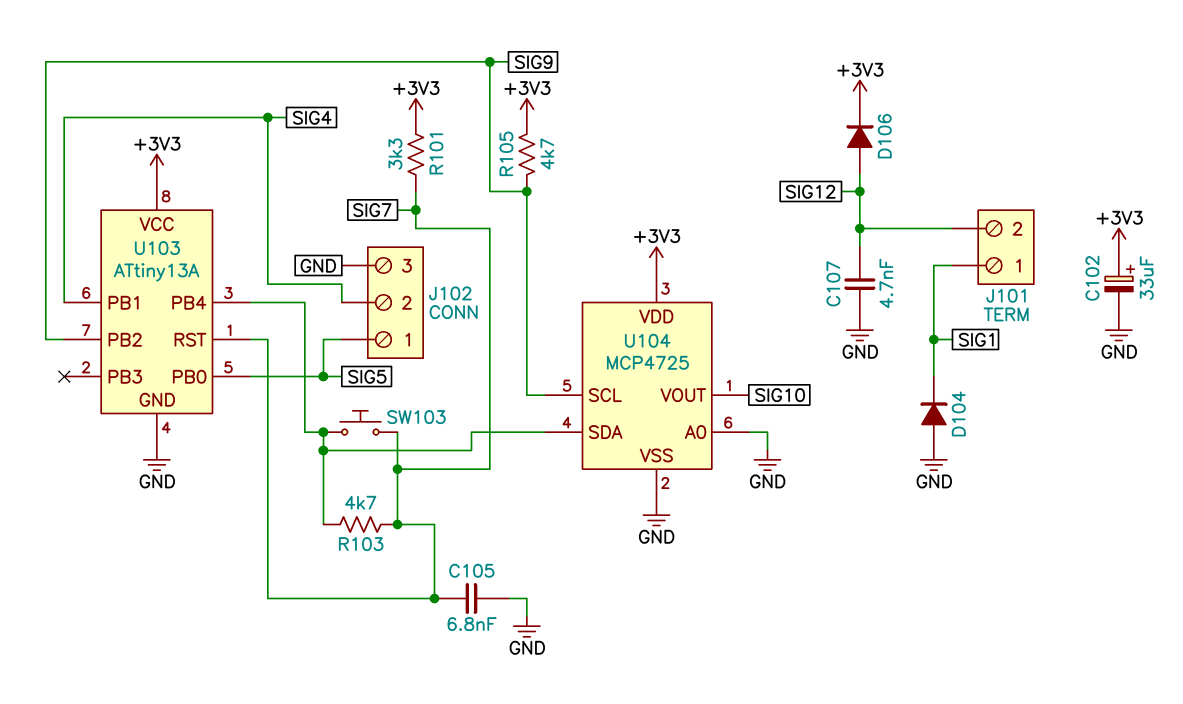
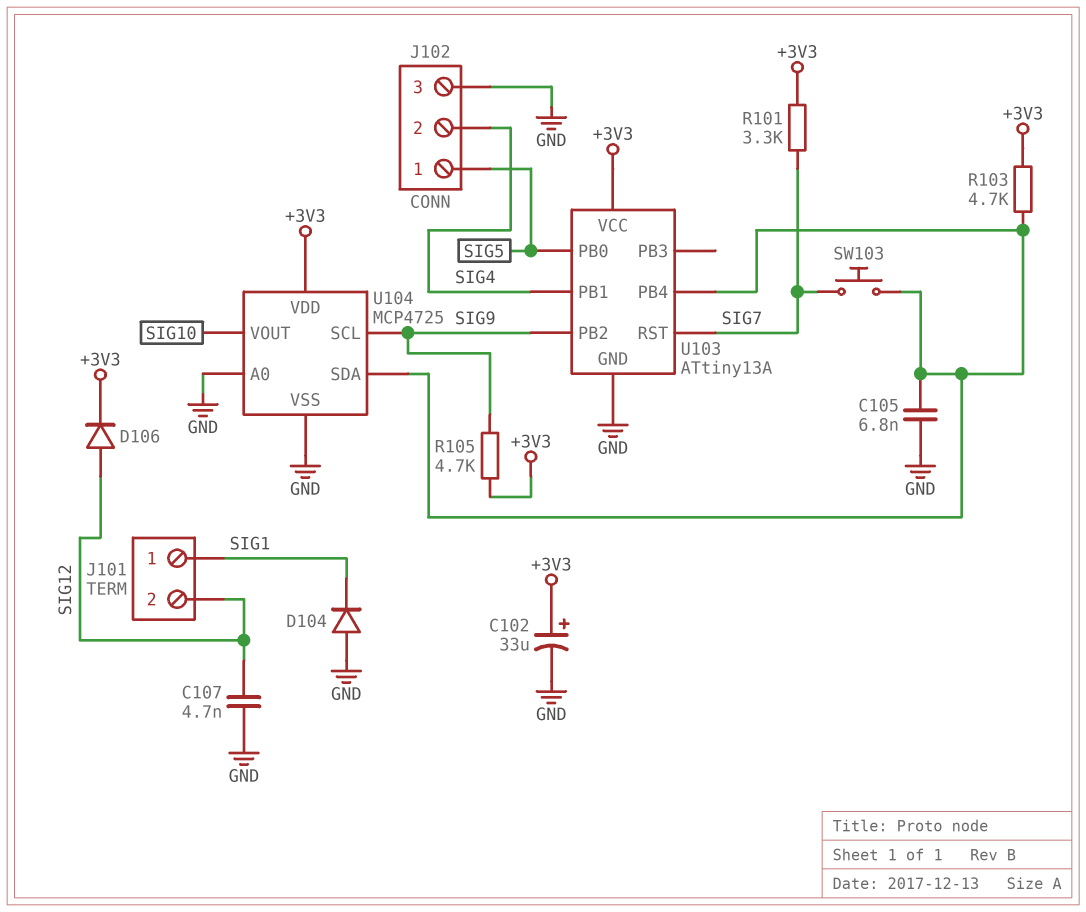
C105: 6.8nF (GND, SIG7) -> 6.8nF (GND, U103/PB4)
R103: 4.7k (SIG7, U103/PB4) -> 4.7k (+3V3, U103/PB4)

